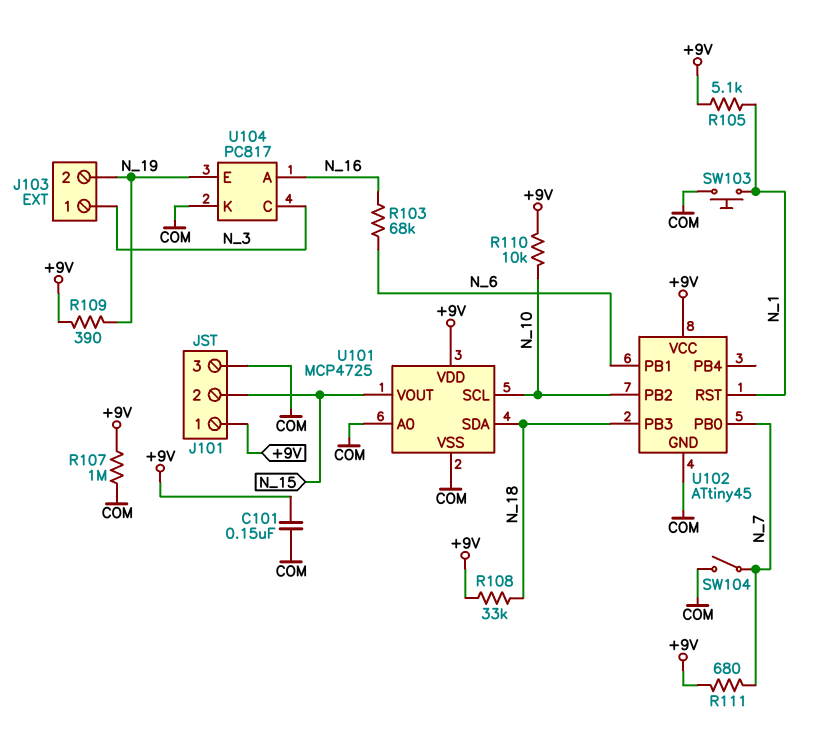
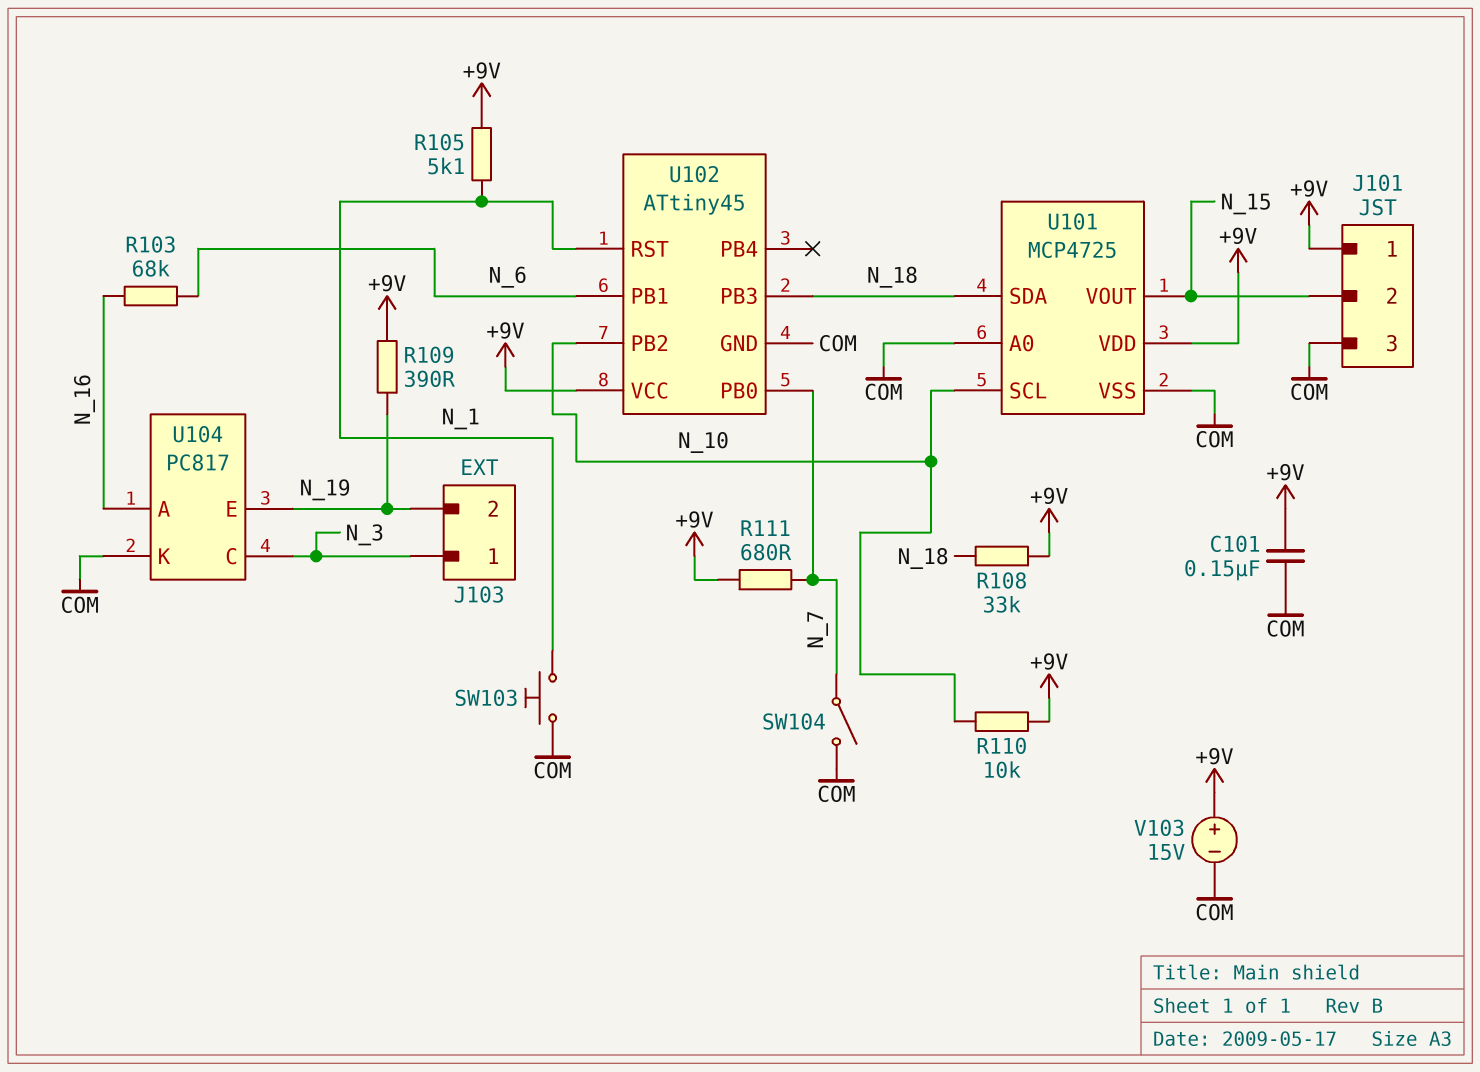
R107: 1M (+9V, COM) -> none
V103: none -> 15V (plus +9V, minus COM)

